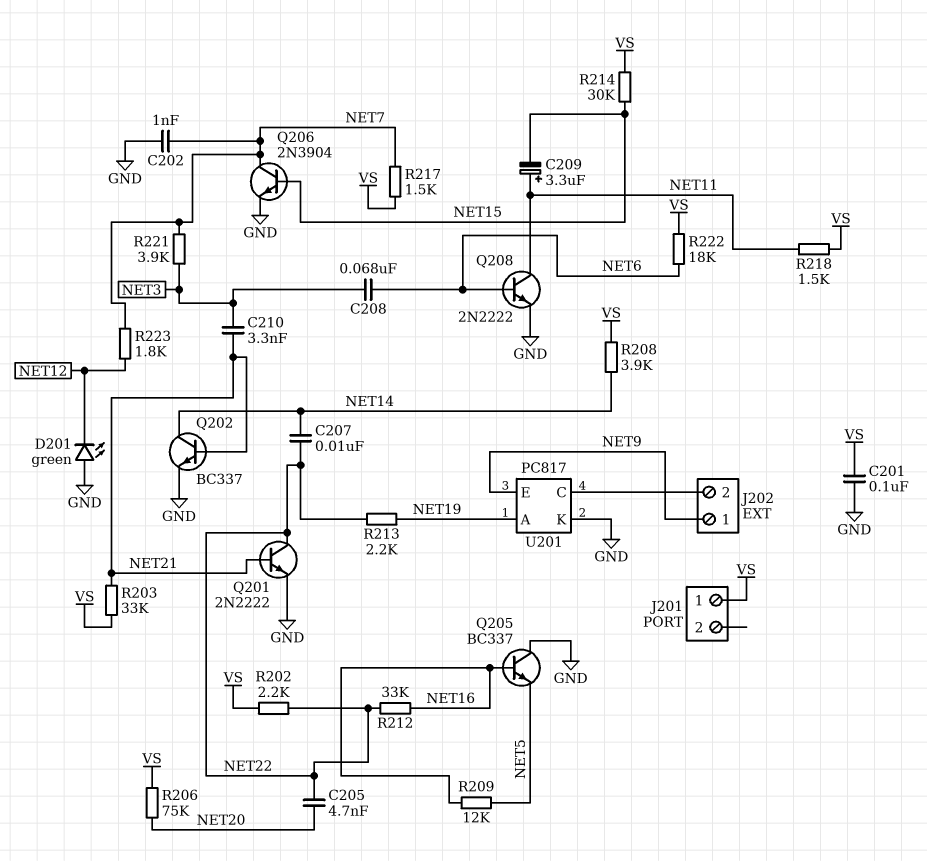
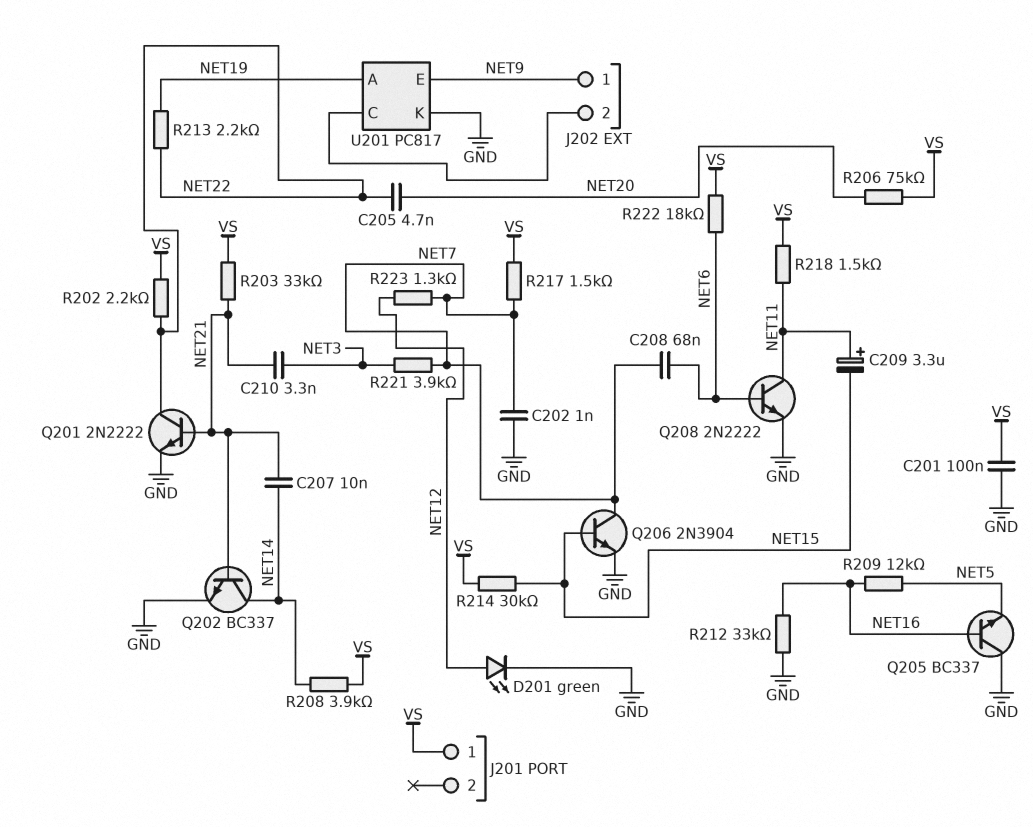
C207: 10nF (NET14, NET22) -> 10nF (NET14, NET21)
C208: 68nF (NET3, NET6) -> 68nF (NET6, NET7)
D201: LED green (A GND, K NET12) -> LED green (A NET12, K GND)
R212: 33k (NET16, NET22) -> 33k (GND, NET16)
R223: 1.8k (NET7, NET12) -> 1.3k (NET7, NET12)

